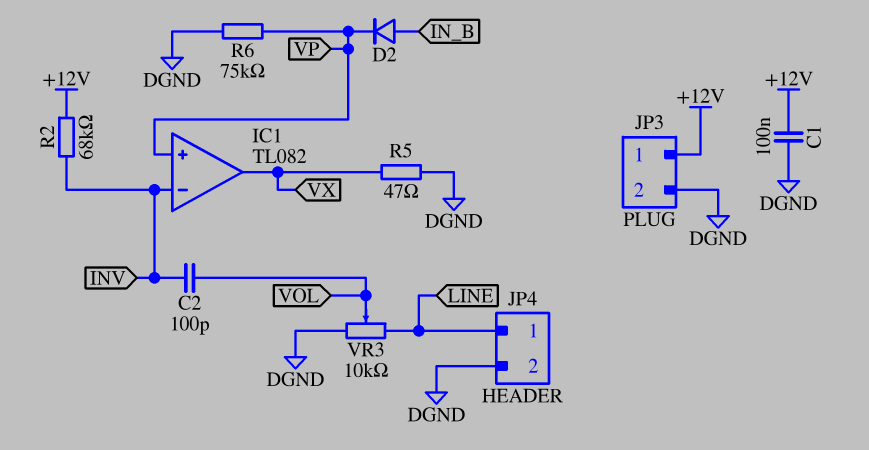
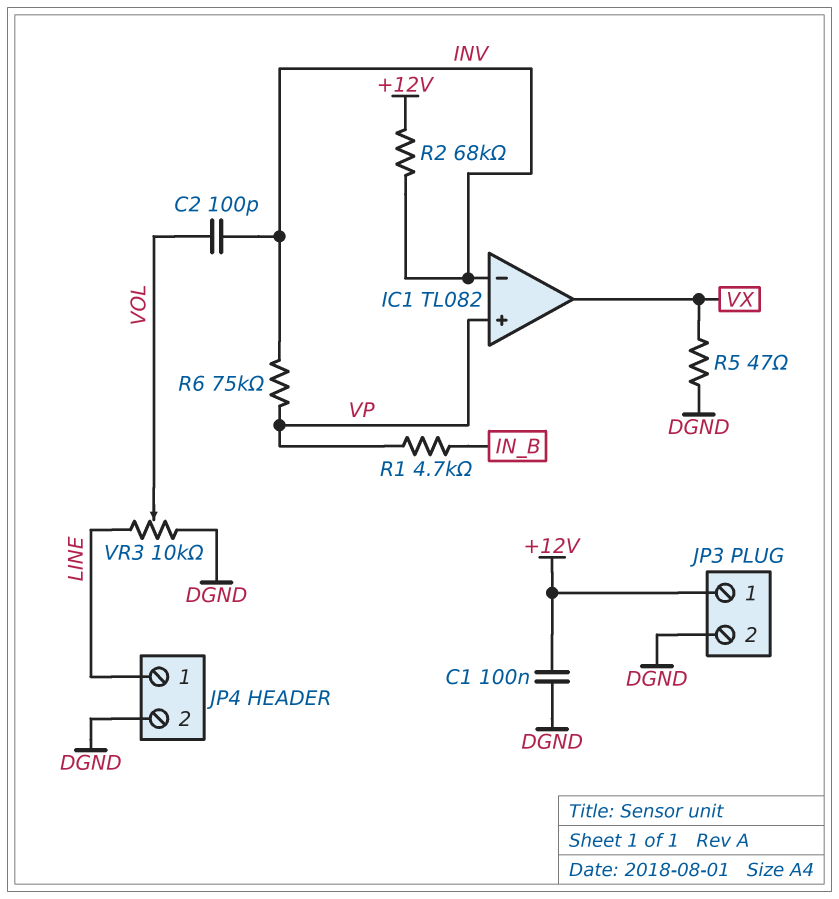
D2: diode (A IN_B, K VP) -> none
R1: none -> 4.7k (IN_B, VP)
R6: 75k (DGND, VP) -> 75k (INV, VP)

